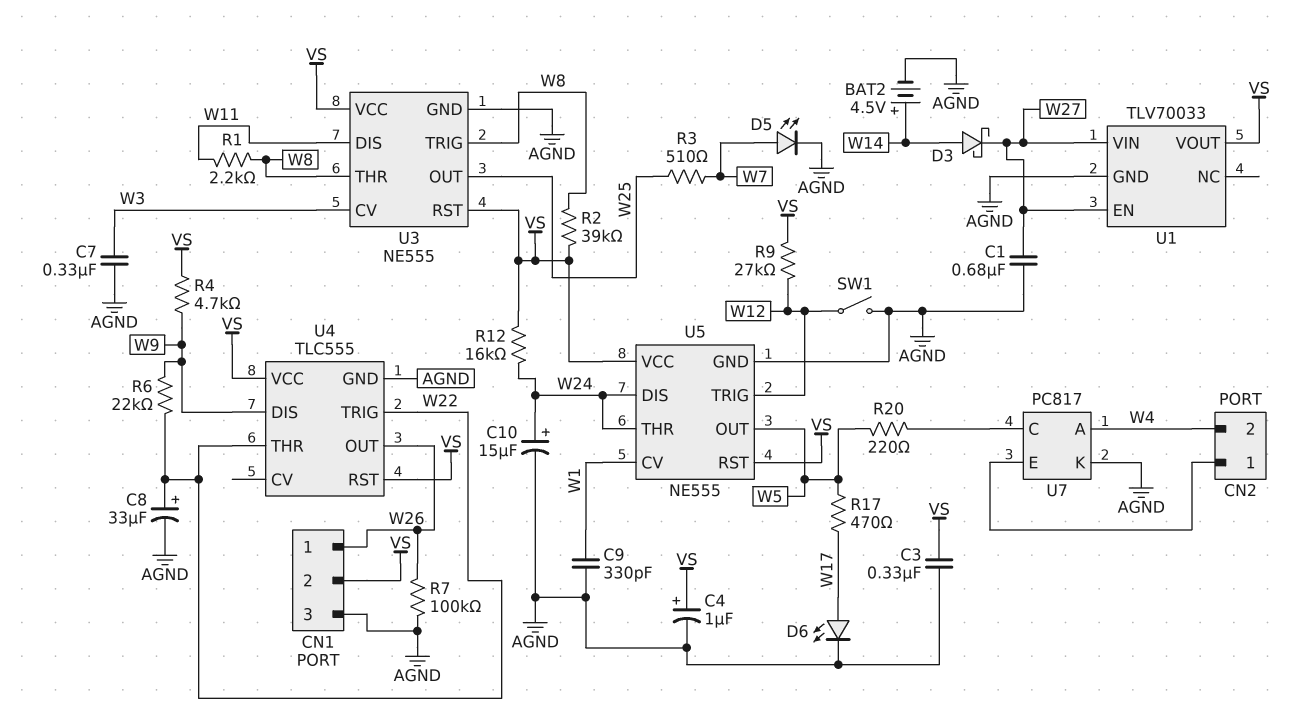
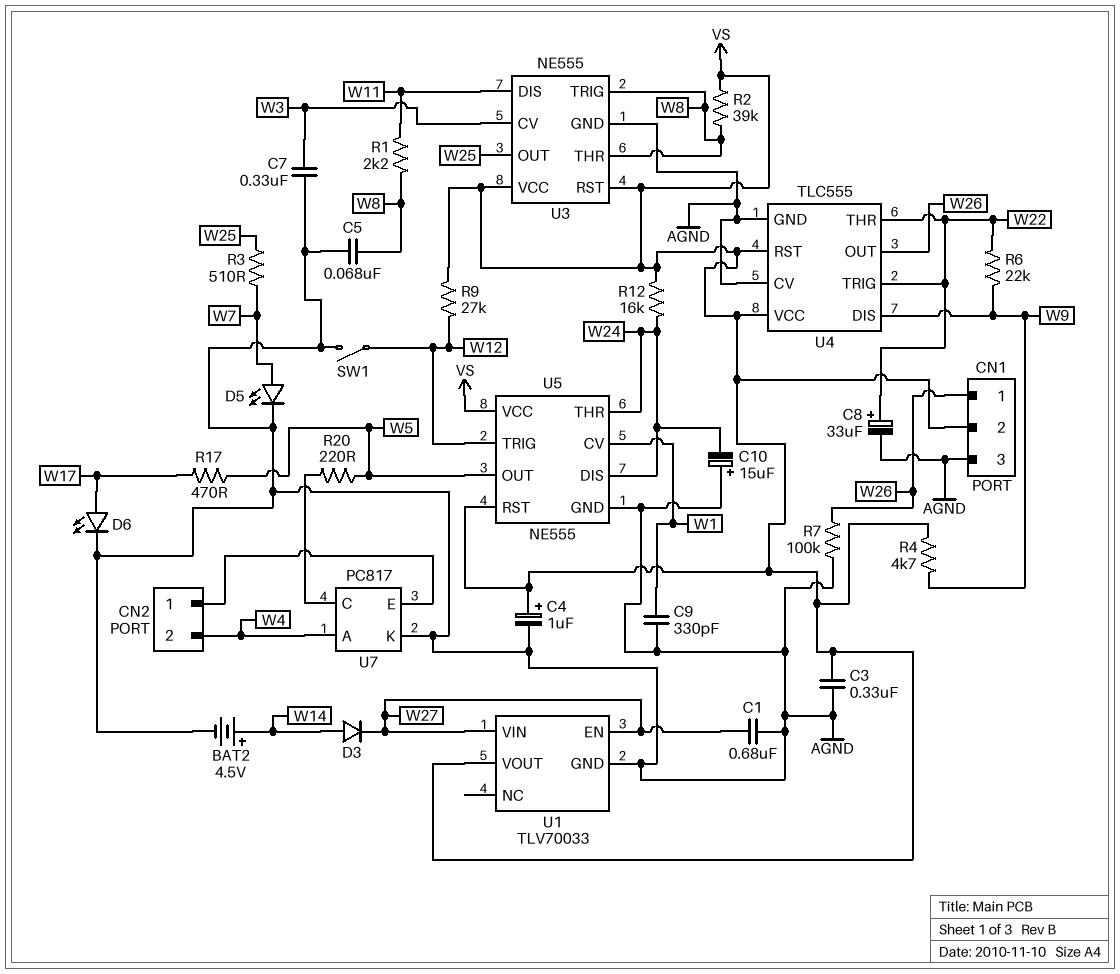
C5: none -> 68nF (AGND, W8)
C10: 15uF (plus W24, minus AGND) -> 15uF (plus AGND, minus W24)
D3: schottky (A W14, K W27) -> diode (A W14, K W27)
U4 pin CV: none -> AGND

